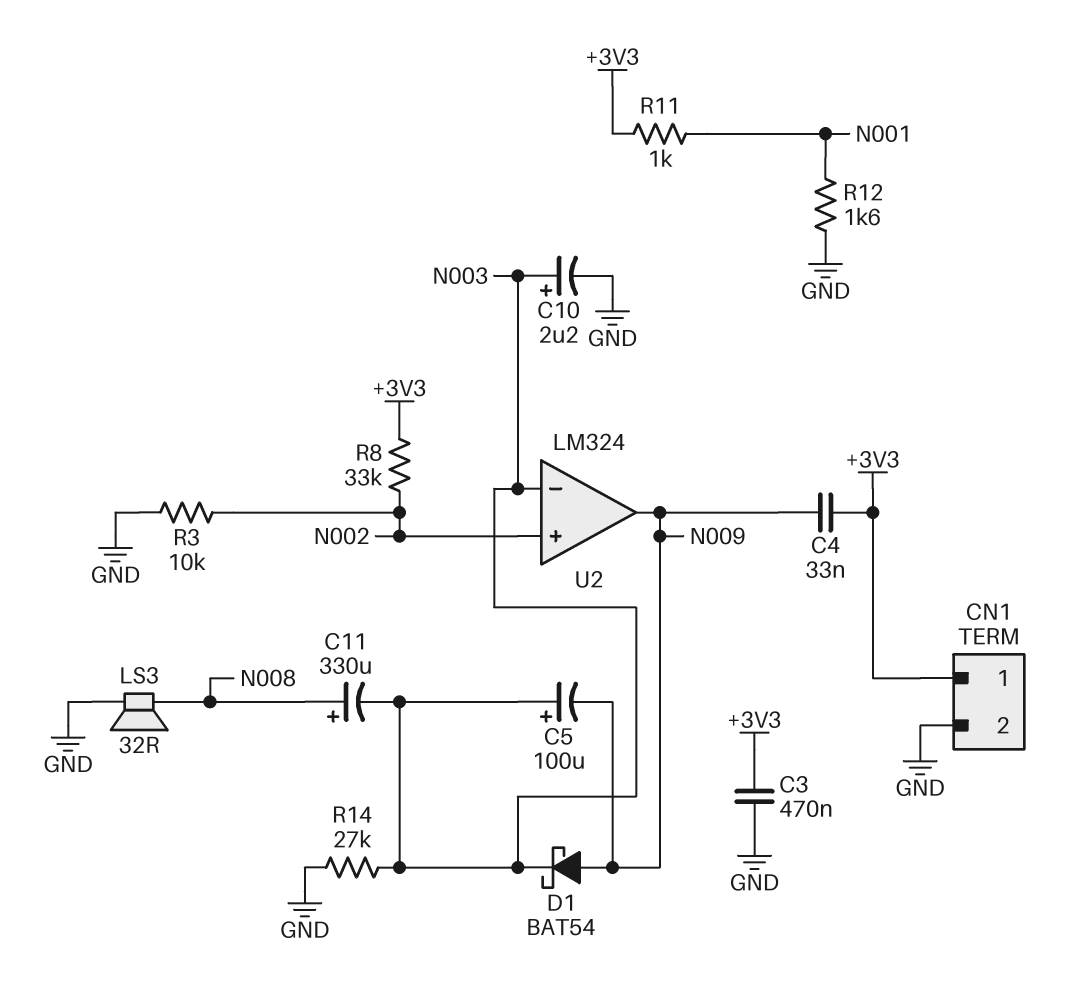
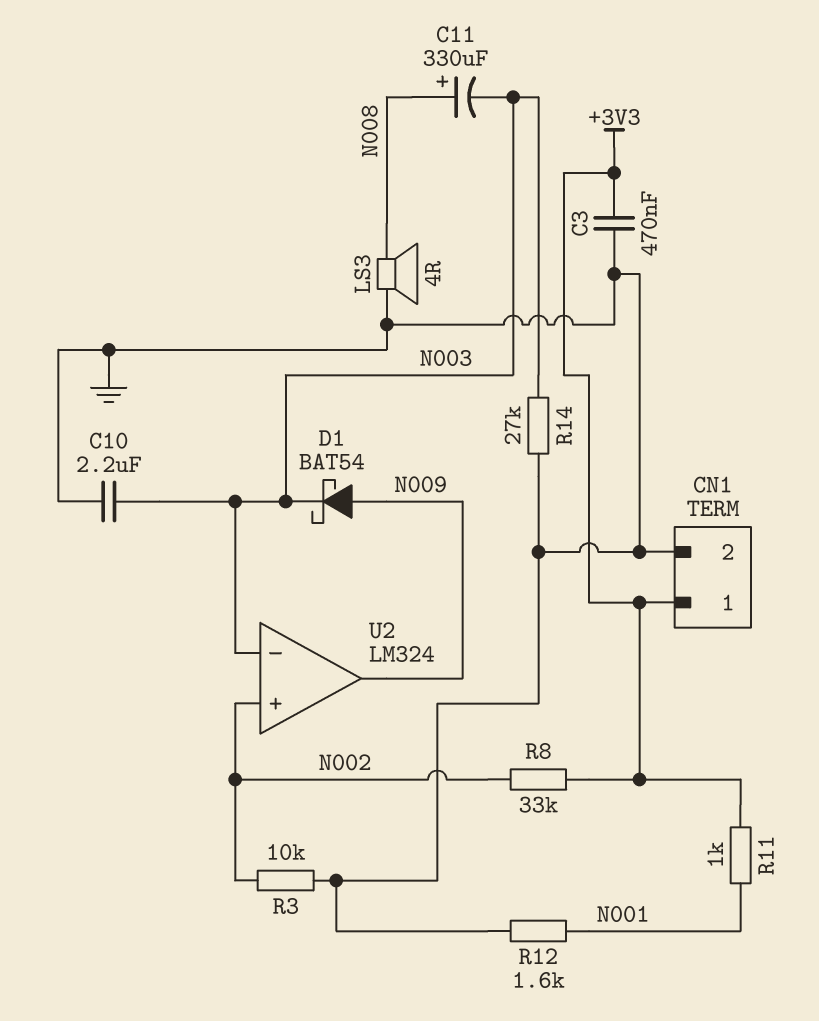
C4: 33nF (+3V3, N009) -> none
C5: 100uF (plus N003, minus N009) -> none
C10: 2.2uF (plus N003, minus GND) -> 2.2uF (GND, N003)
LS3: speaker 32R (GND, N008) -> speaker 4R (GND, N008)

